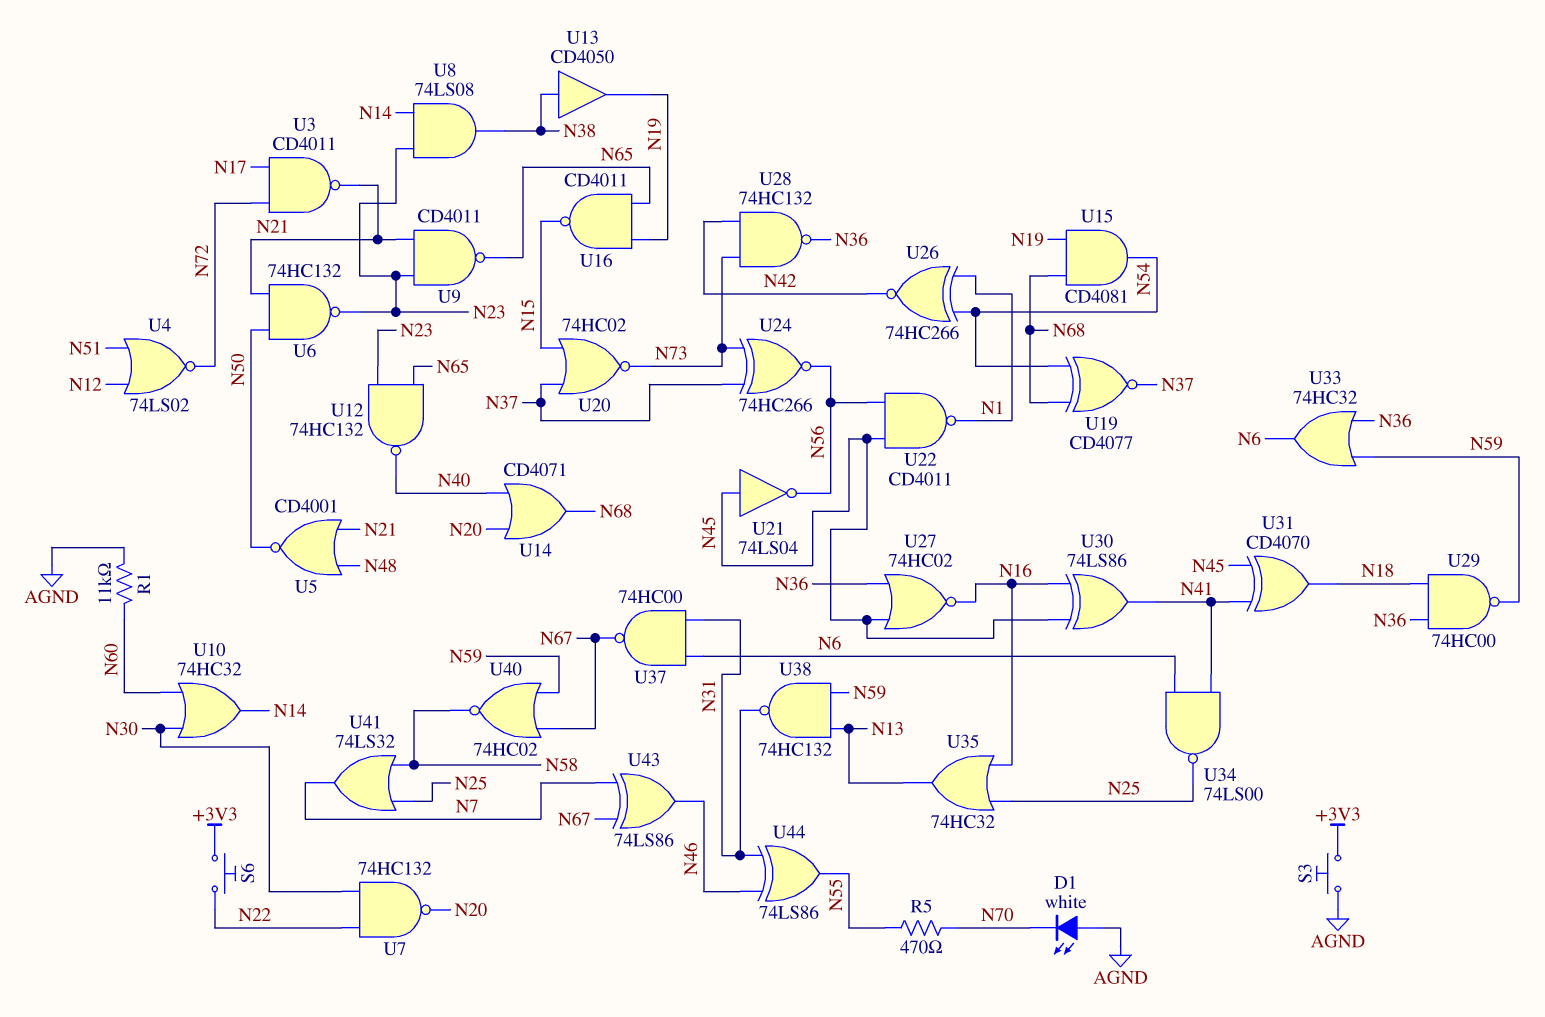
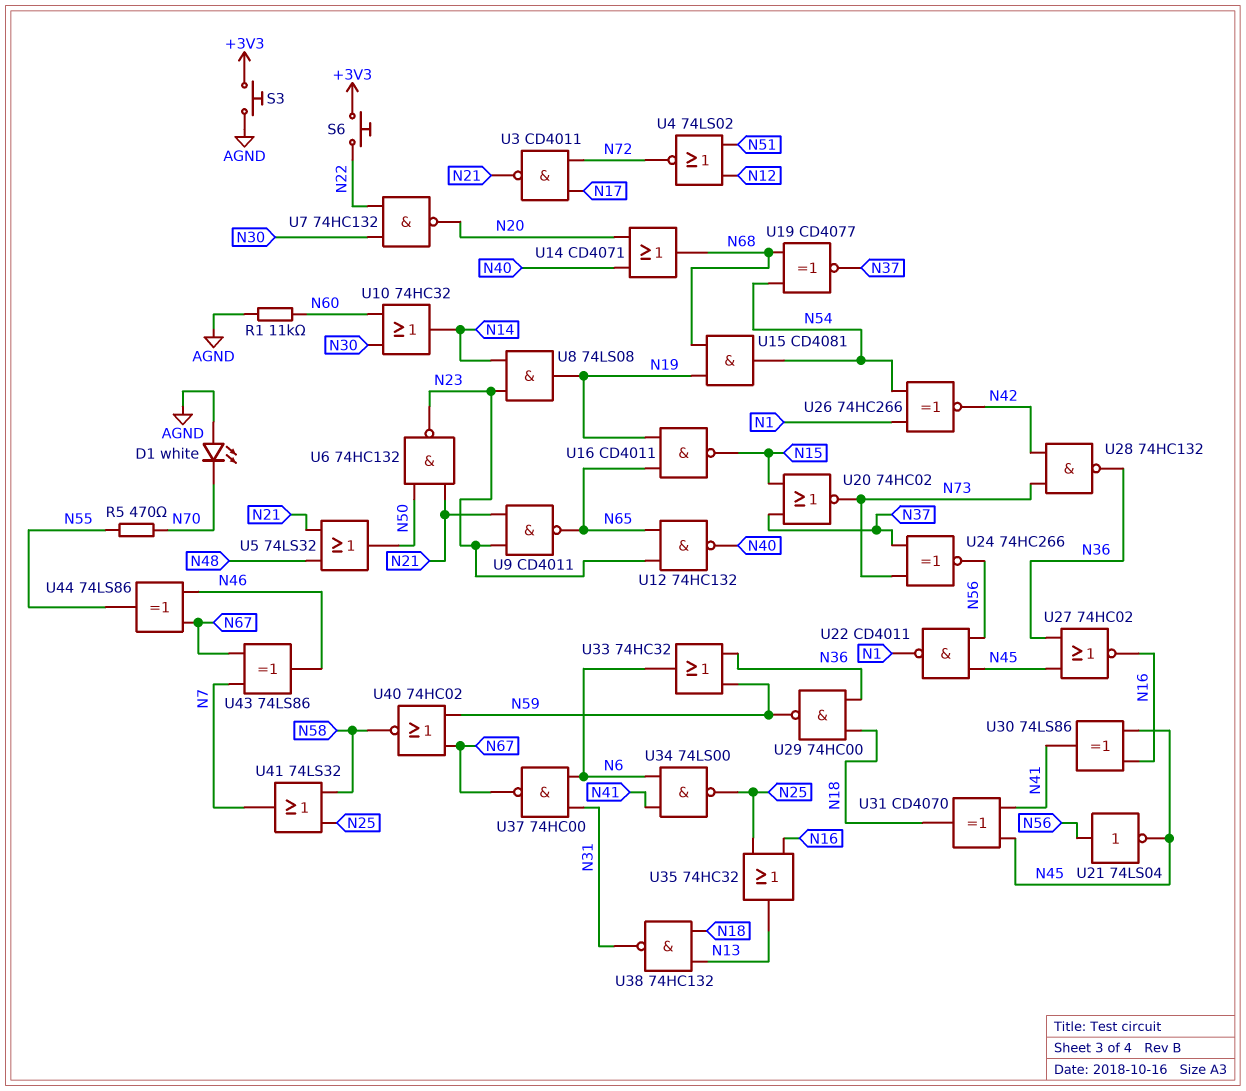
U5: NOR CD4001 (in N21, in N48, out N50) -> OR 74LS32 (in N21, in N48, out N50)
U8: AND 74LS08 (in N14, in N23, out N38) -> AND 74LS08 (in N14, in N23, out N19)
U13: buffer CD4050 (in N38, out N19) -> none
U21: NOT 74LS04 (in N45, out N56) -> NOT 74LS04 (in N56, out N45)
U38: NAND 74HC132 (in N13, in N59, out N31) -> NAND 74HC132 (in N13, in N18, out N31)
U44: XOR 74LS86 (in N31, in N46, out N55) -> XOR 74LS86 (in N46, in N67, out N55)

